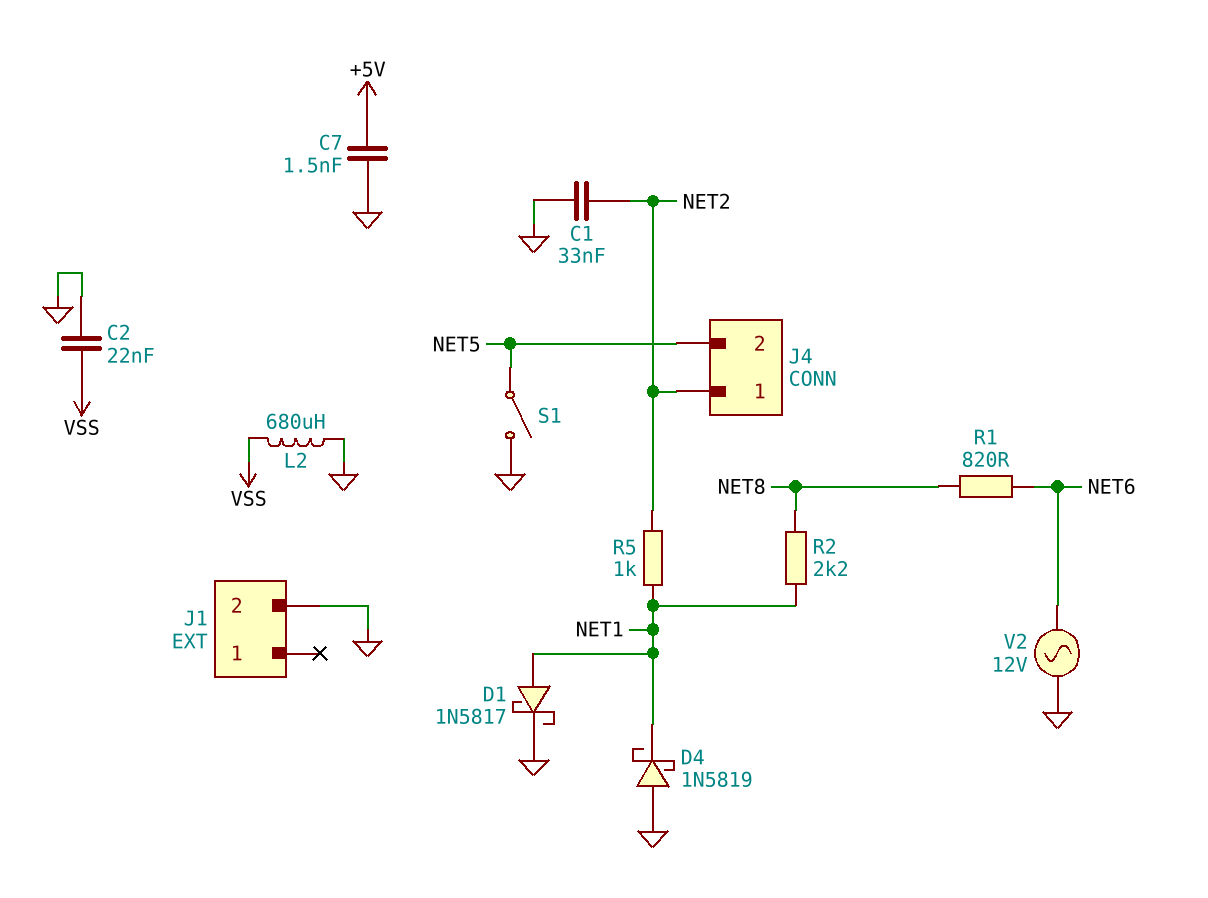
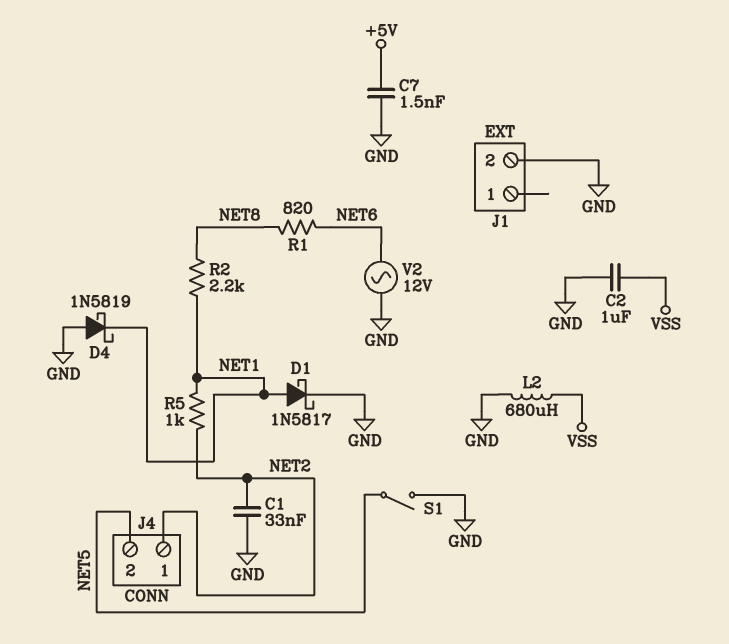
C2: 22nF (GND, VSS) -> 1uF (GND, VSS)

